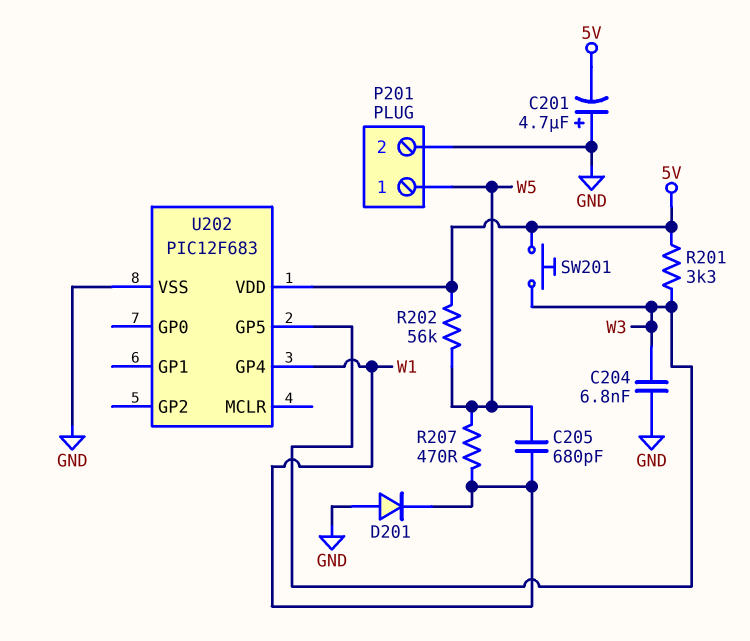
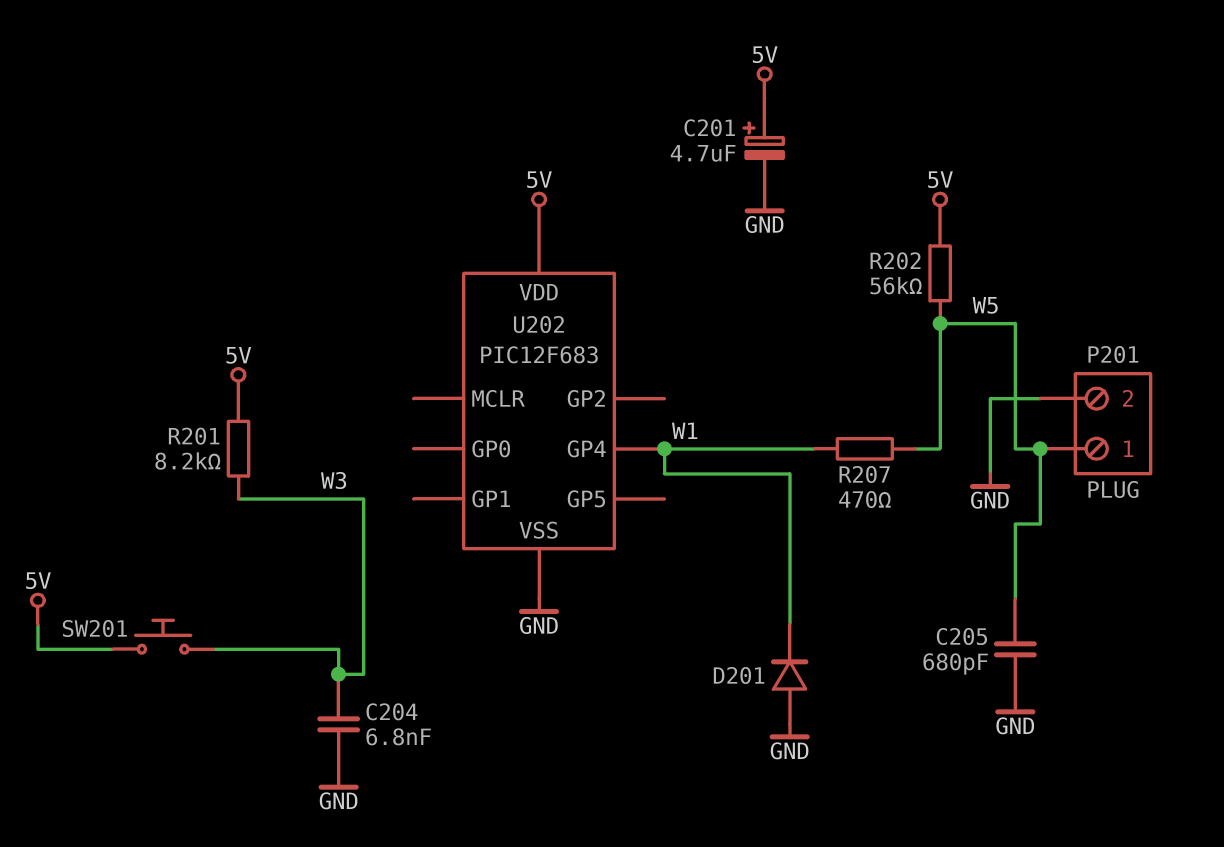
C201: 4.7uF (plus GND, minus 5V) -> 4.7uF (plus 5V, minus GND)
C205: 680pF (W1, W5) -> 680pF (GND, W5)
R201: 3.3k (5V, W3) -> 8.2k (5V, W3)
U202 pin GP5: W3 -> none

